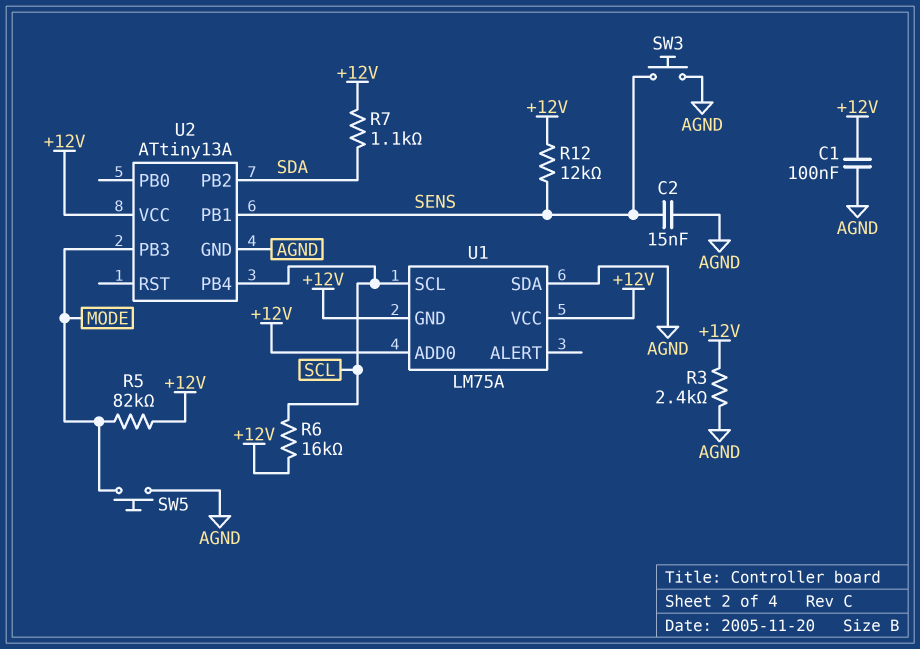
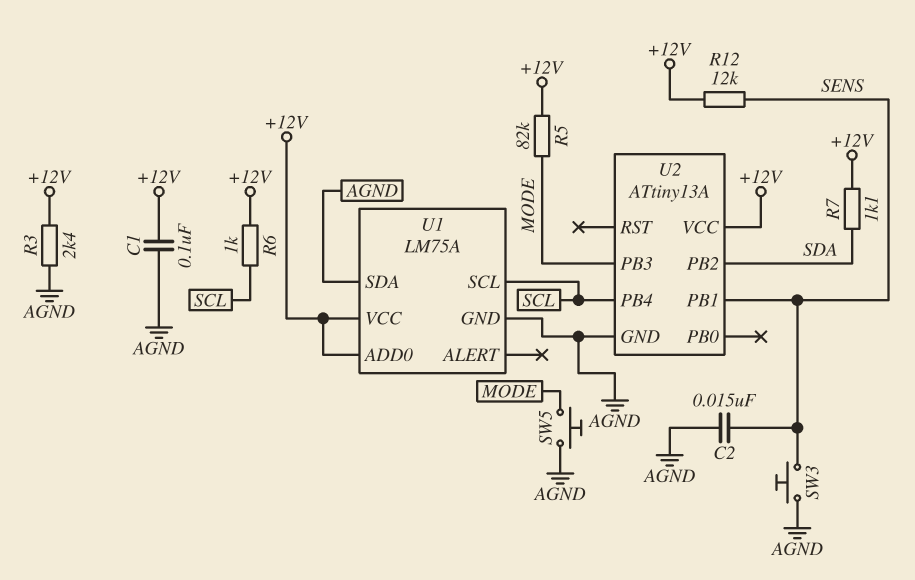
R6: 16k (+12V, SCL) -> 1k (+12V, SCL)
U1 pin GND: +12V -> AGND

